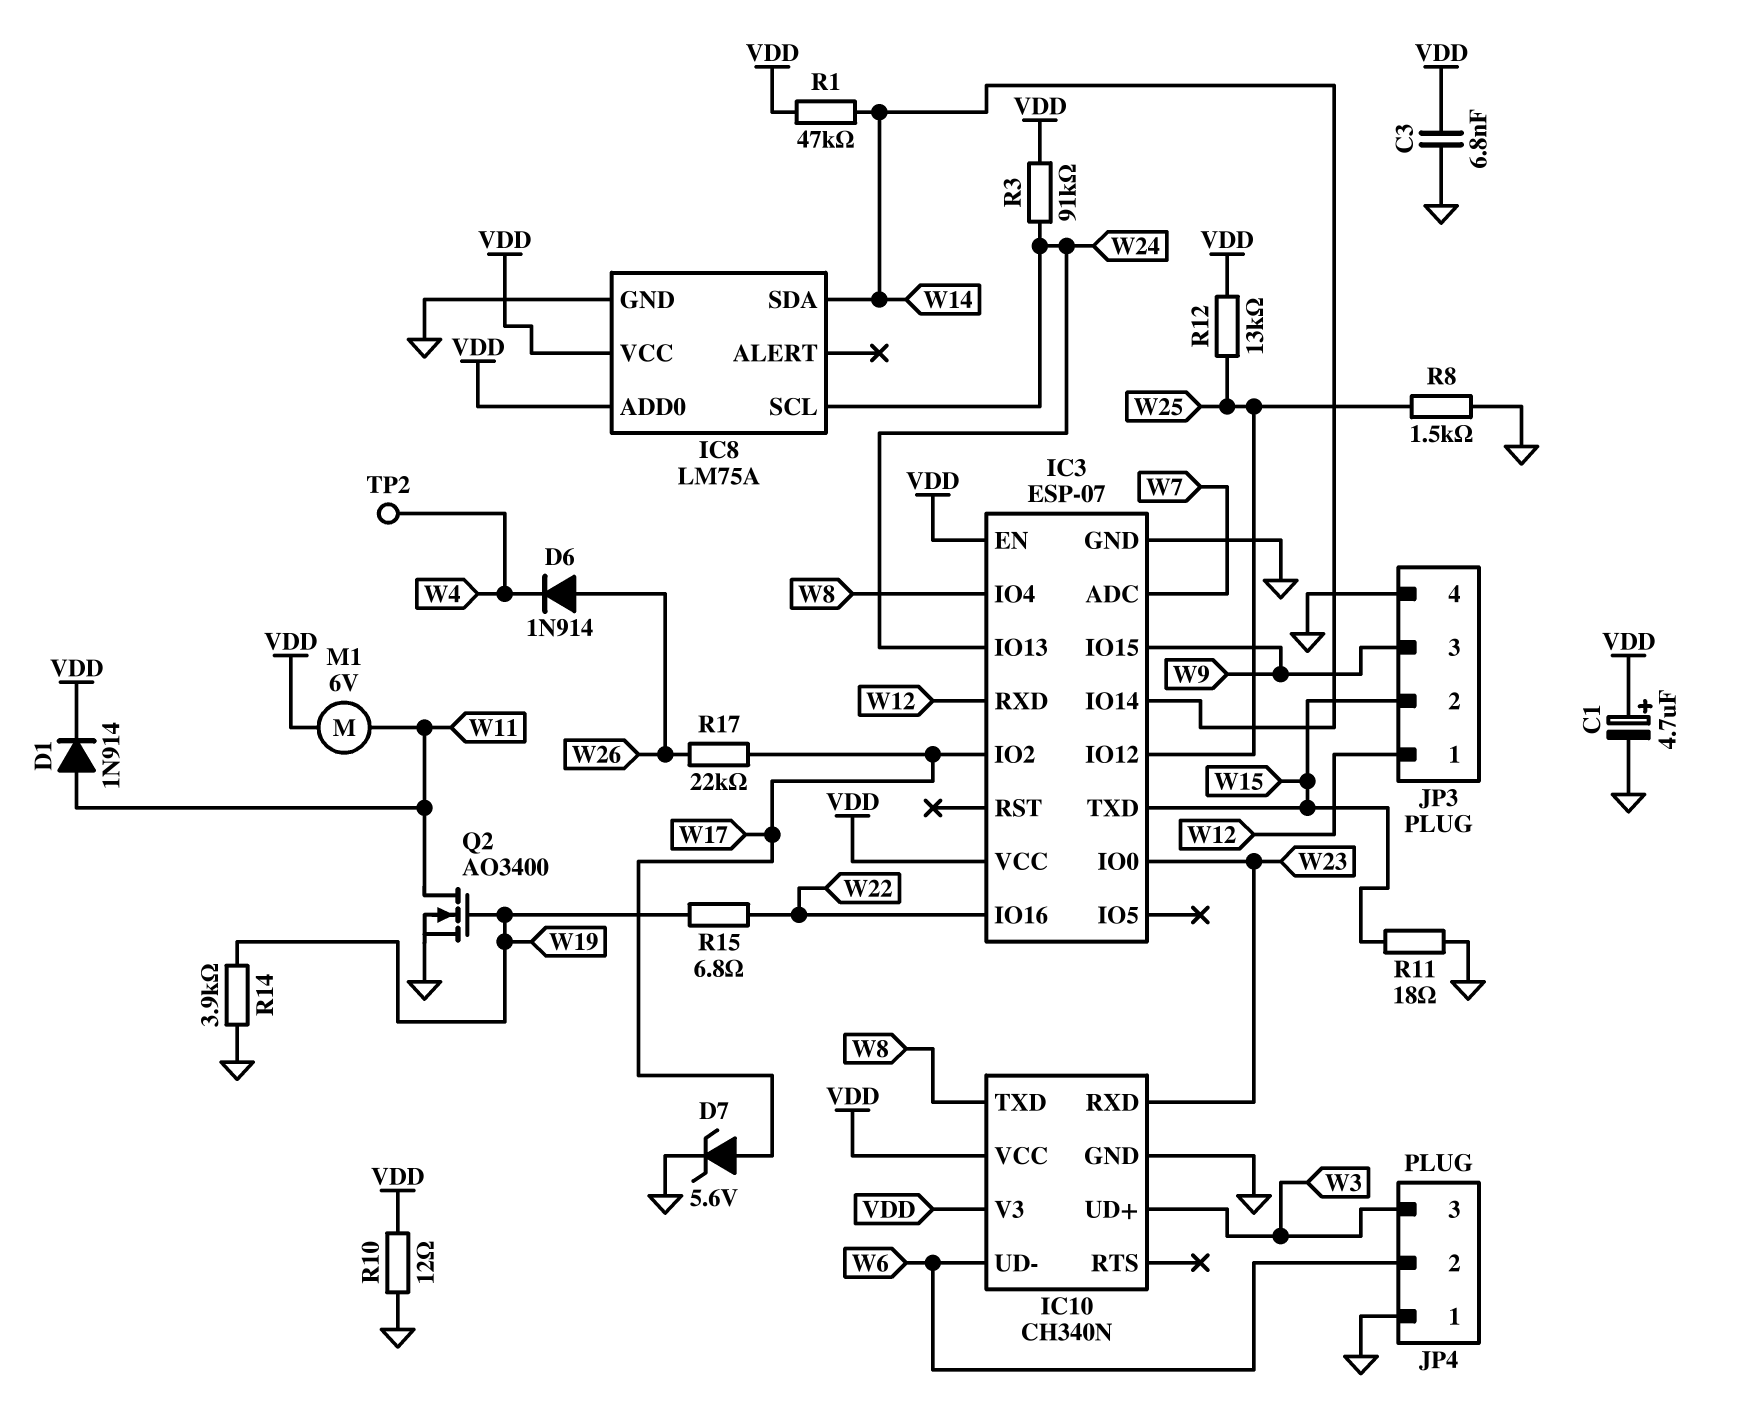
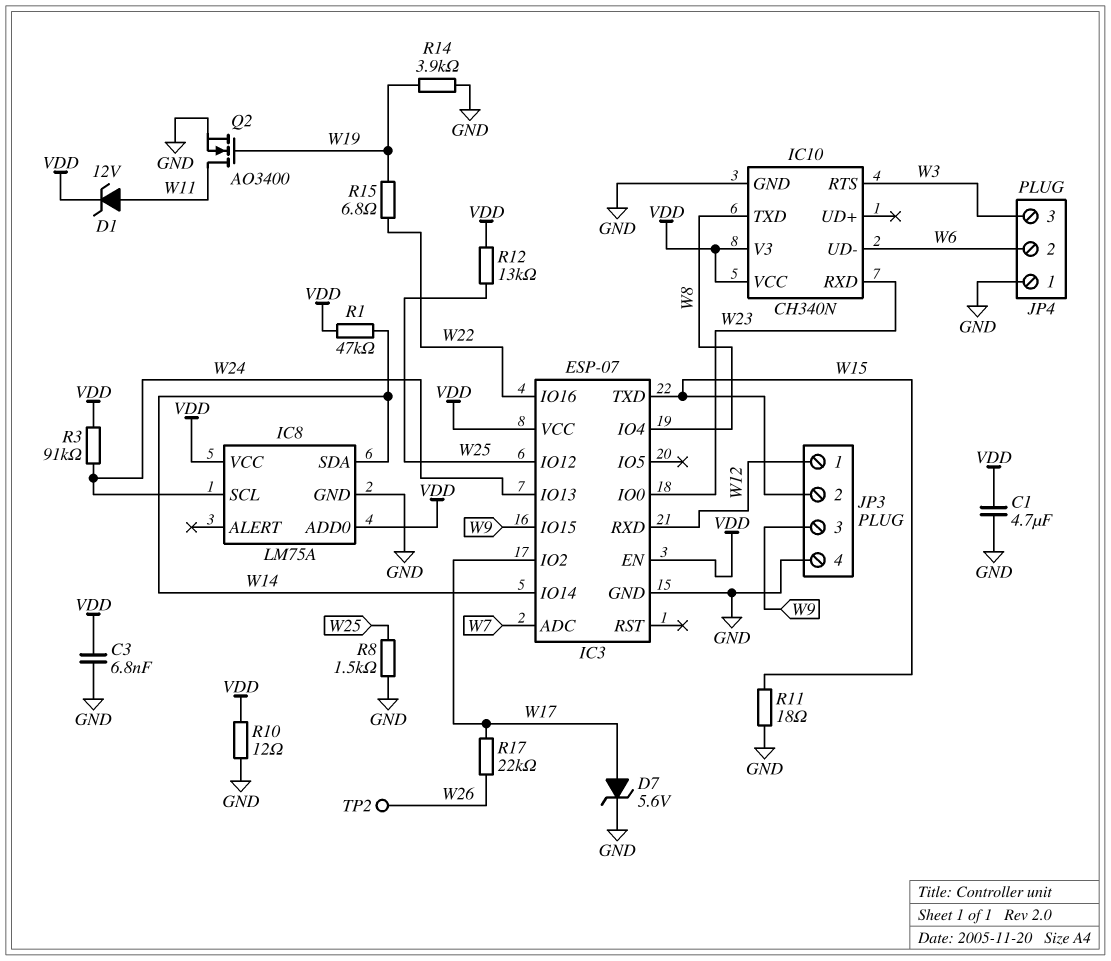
C1: 4.7uF (plus VDD, minus GND) -> 4.7uF (GND, VDD)
D1: diode 1N914 (A W11, K VDD) -> zener 12V (A W11, K VDD)
D6: diode 1N914 (A W26, K W4) -> none
IC10 pin RTS: none -> W3
IC10 pin UD+: W3 -> none
M1: motor 6V (VDD, W11) -> none
TP2: test point (W4) -> test point (W26)

